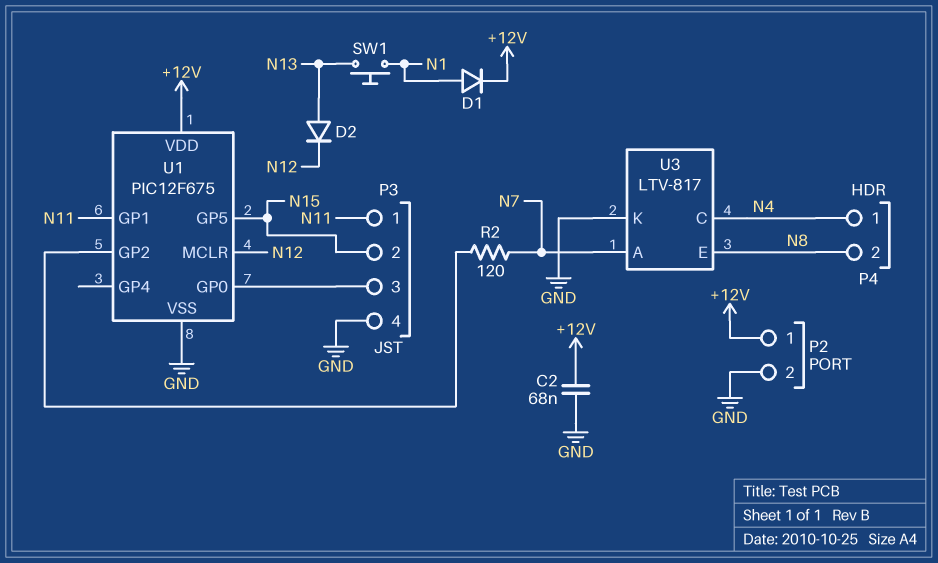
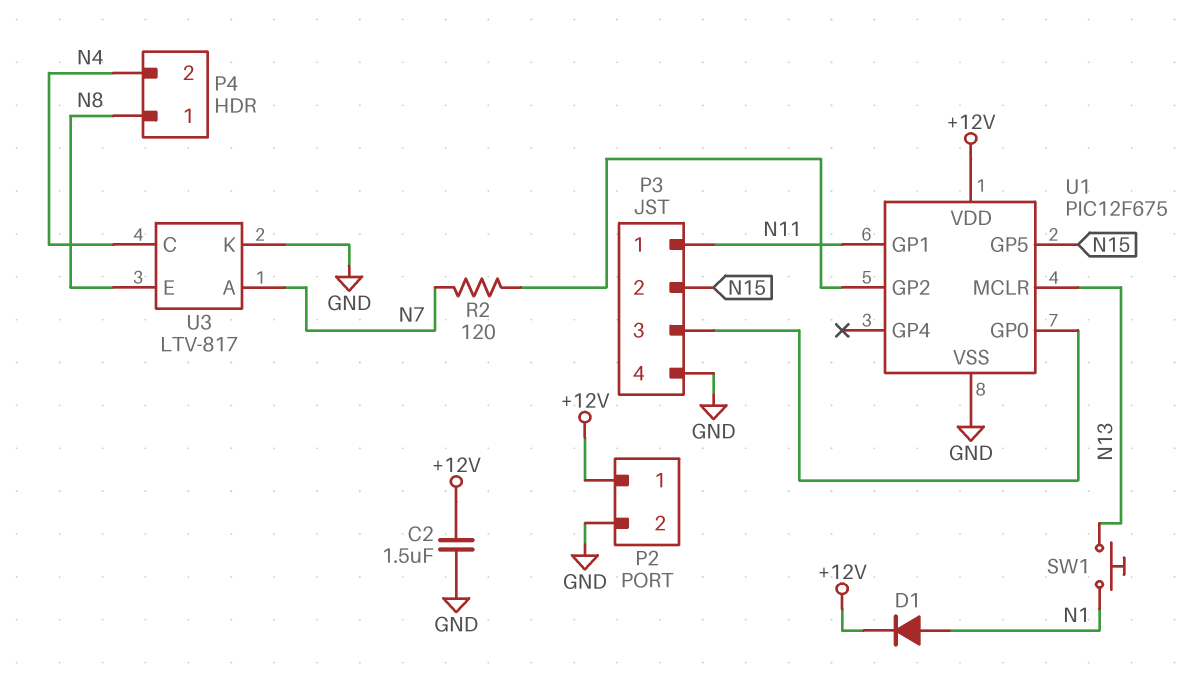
C2: 68nF (+12V, GND) -> 1.5uF (+12V, GND)
D2: diode (A N13, K N12) -> none
P4 pin 1: N4 -> N8
P4 pin 2: N8 -> N4
U1 pin MCLR: N12 -> N13

